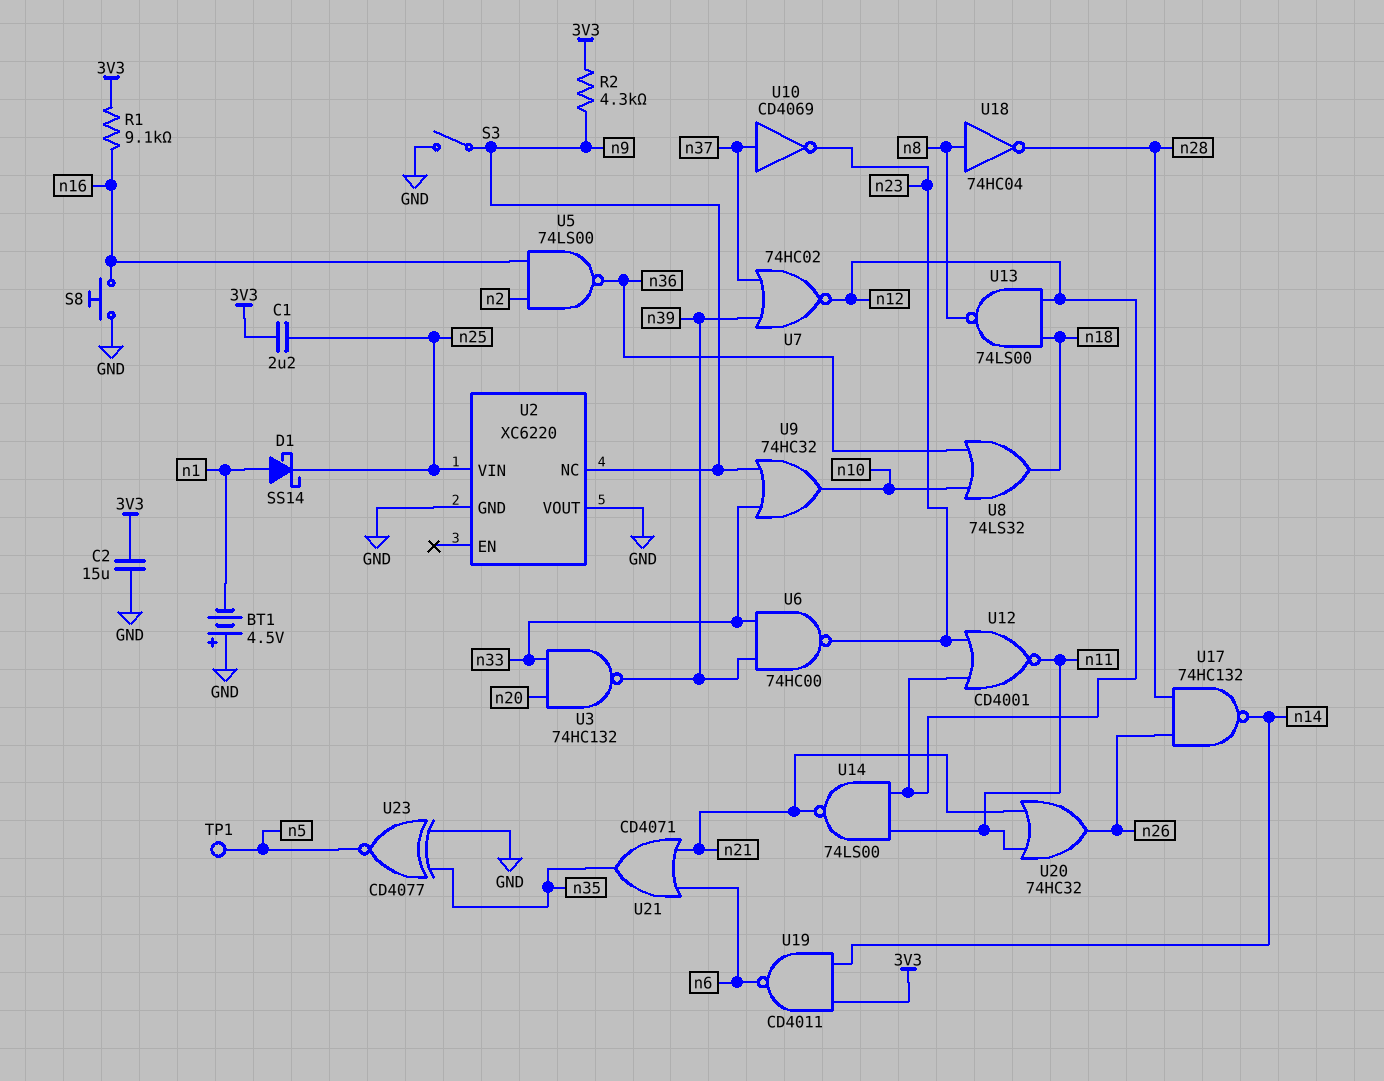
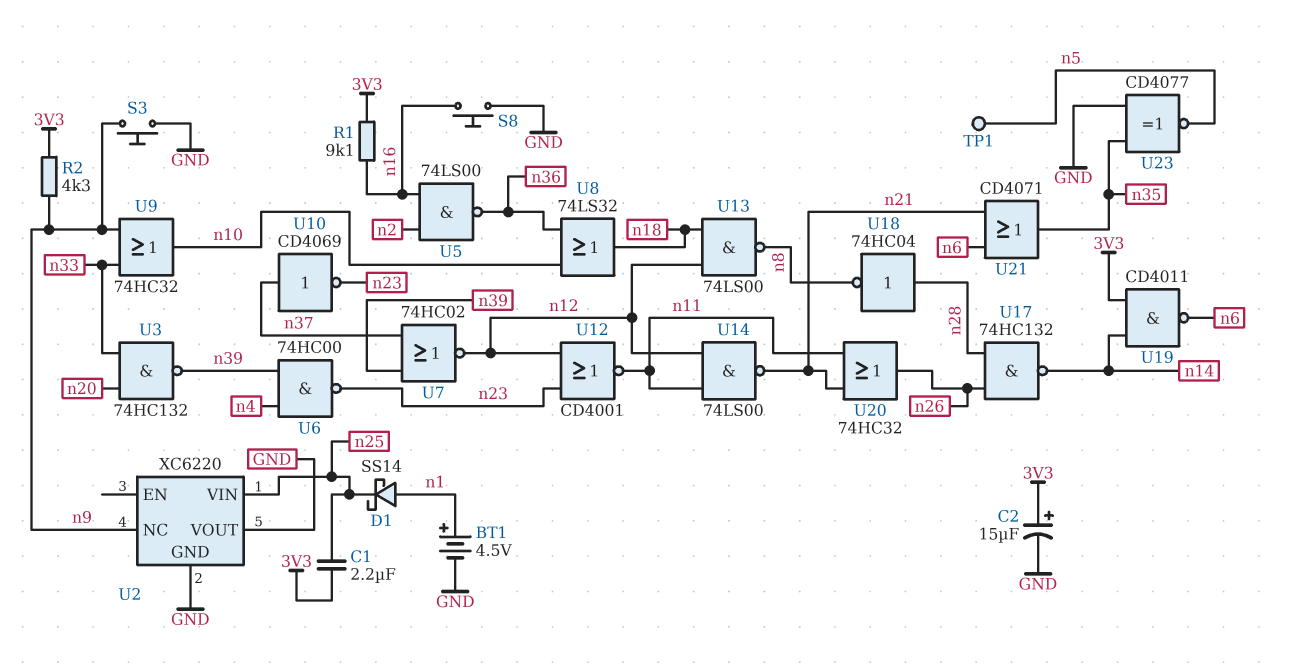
BT1: 4.5V (plus GND, minus n1) -> 4.5V (plus n1, minus GND)
C2: 15uF (3V3, GND) -> 15uF (plus 3V3, minus GND)
S3: switch (GND, n9) -> button (GND, n9)
U6: NAND 74HC00 (in n33, in n39, out n23) -> NAND 74HC00 (in n4, in n39, out n23)
U18: NOT 74HC04 (in n8, out n28) -> NOT 74HC04 (in n28, out n8)

